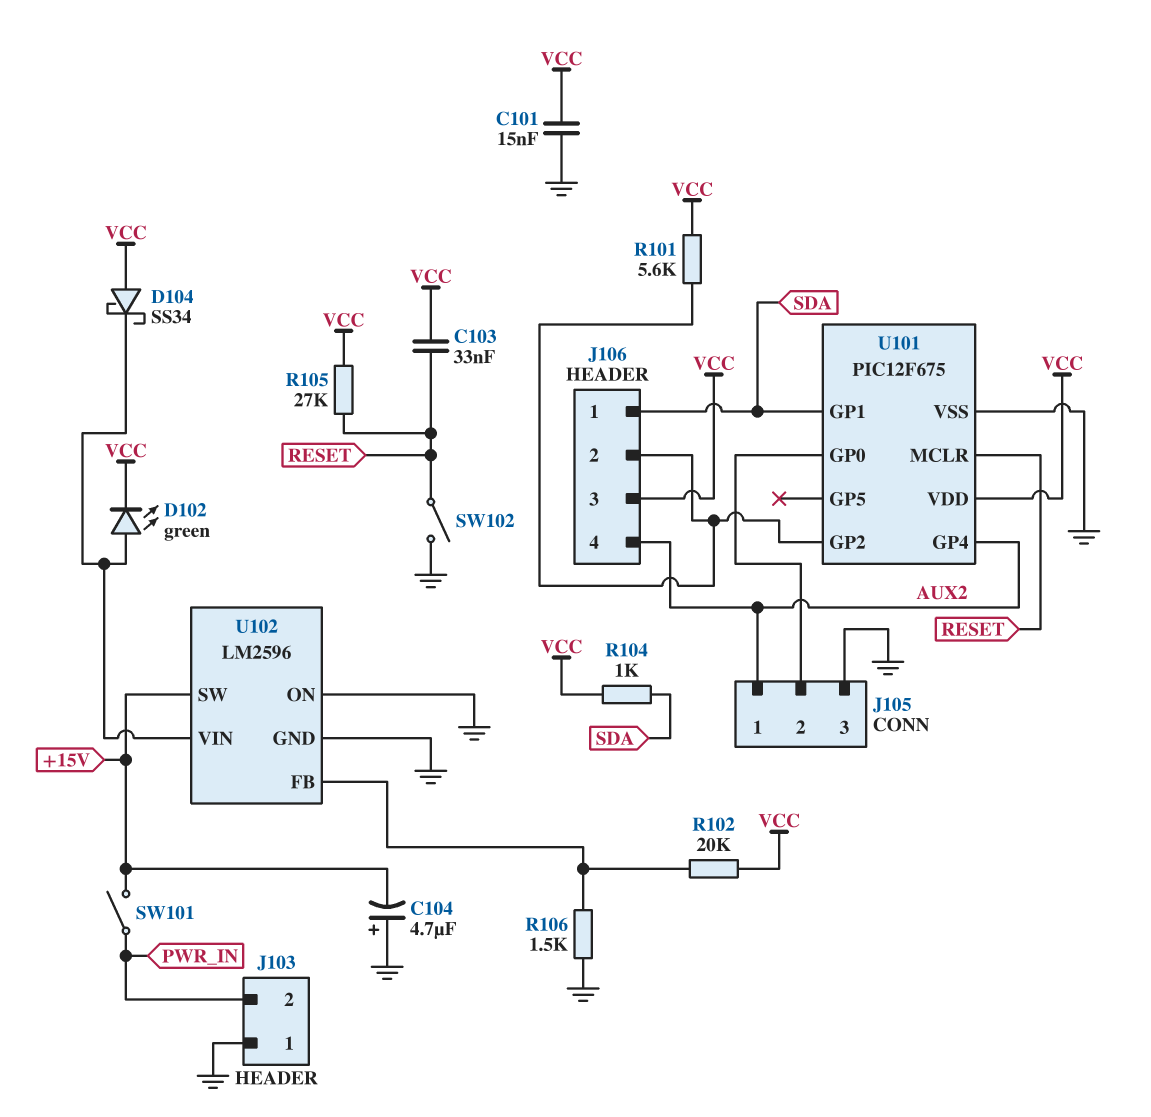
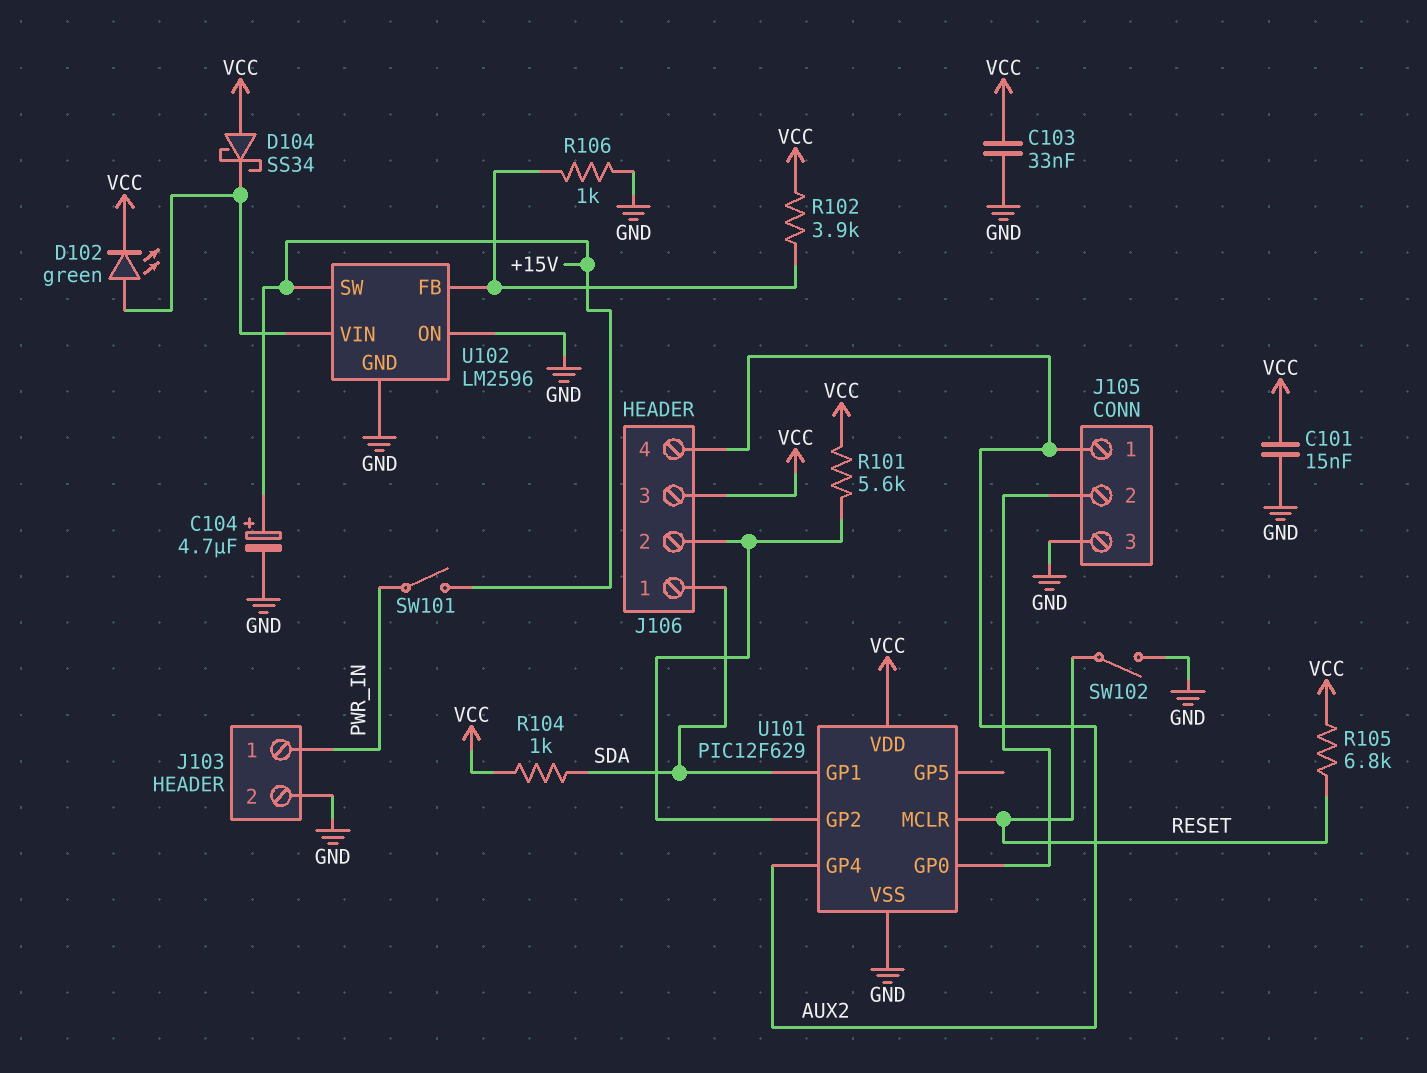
C103: 33nF (RESET, VCC) -> 33nF (GND, VCC)
C104: 4.7uF (plus GND, minus +15V) -> 4.7uF (plus +15V, minus GND)
J103 pin 1: GND -> PWR_IN
J103 pin 2: PWR_IN -> GND
R102: 20k (U102/FB, VCC) -> 3.9k (U102/FB, VCC)
R105: 27k (RESET, VCC) -> 6.8k (RESET, VCC)
R106: 1.5k (GND, U102/FB) -> 1k (GND, U102/FB)
U101: PIC12F675 -> PIC12F629

